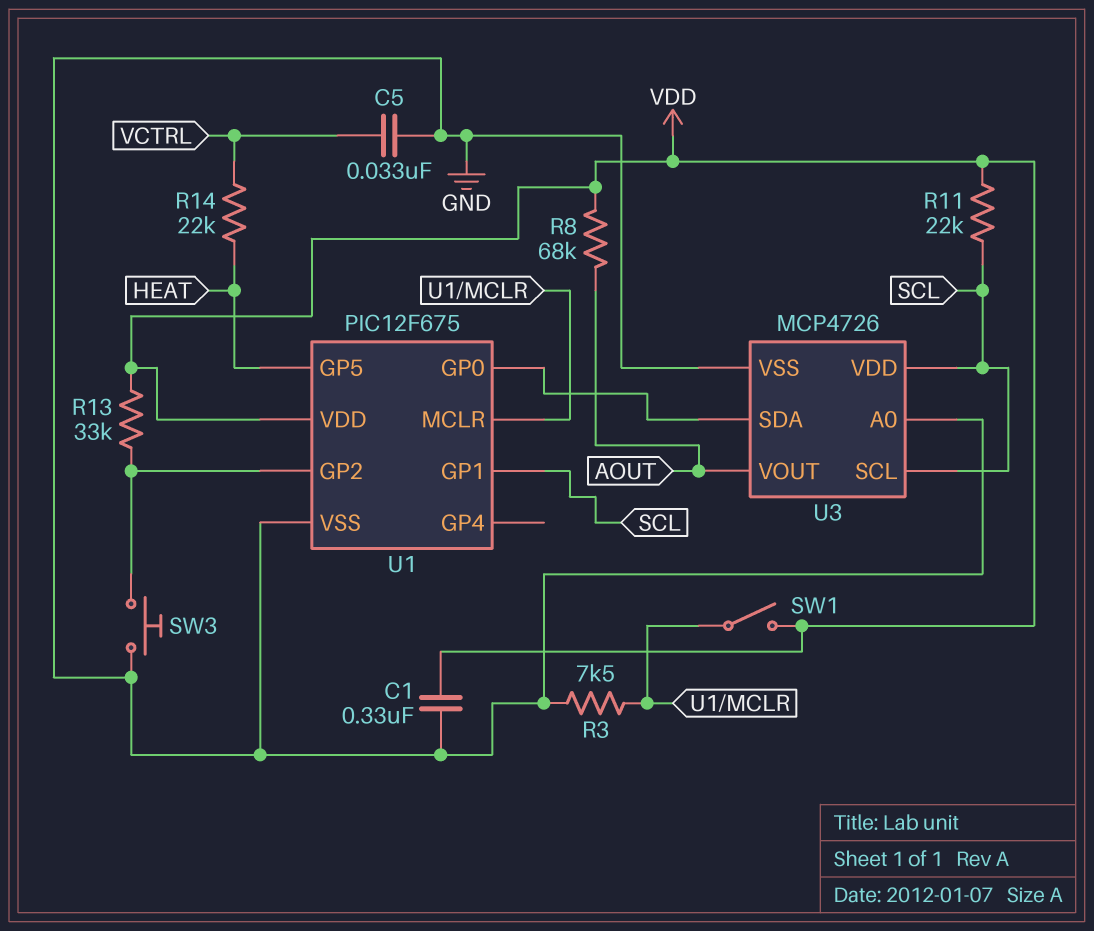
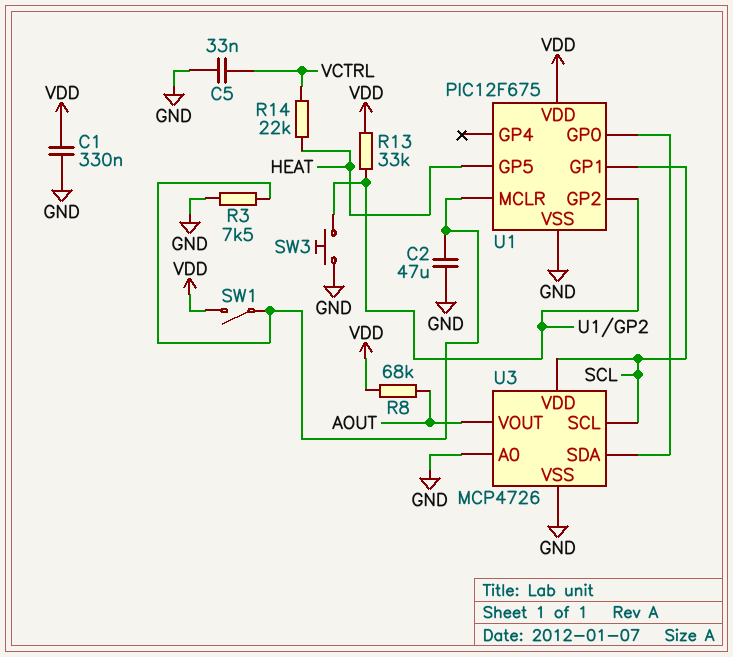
C2: none -> 47uF (GND, U1/MCLR)
R11: 22k (SCL, VDD) -> none

